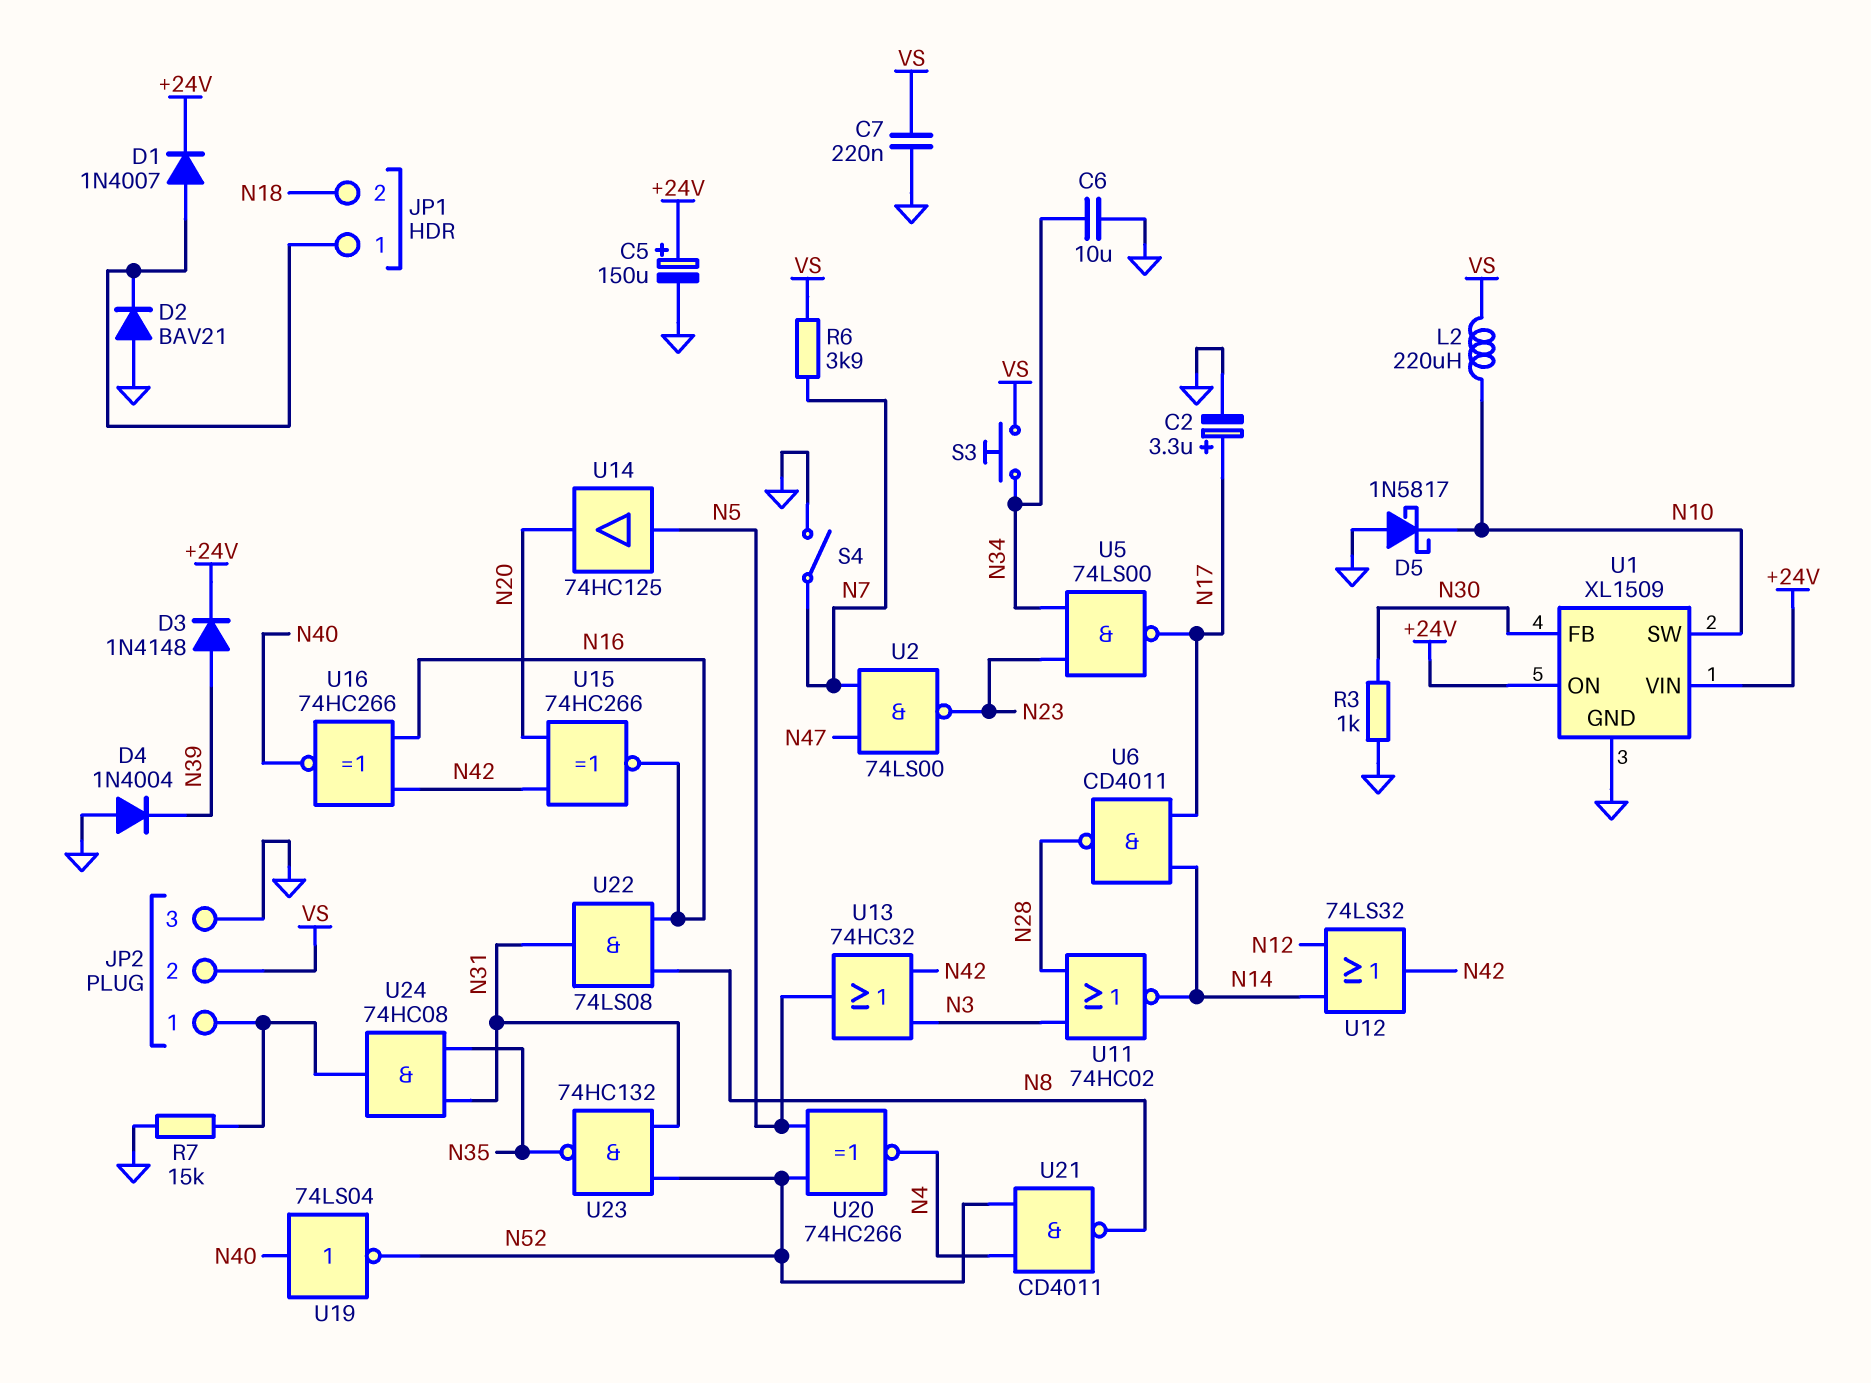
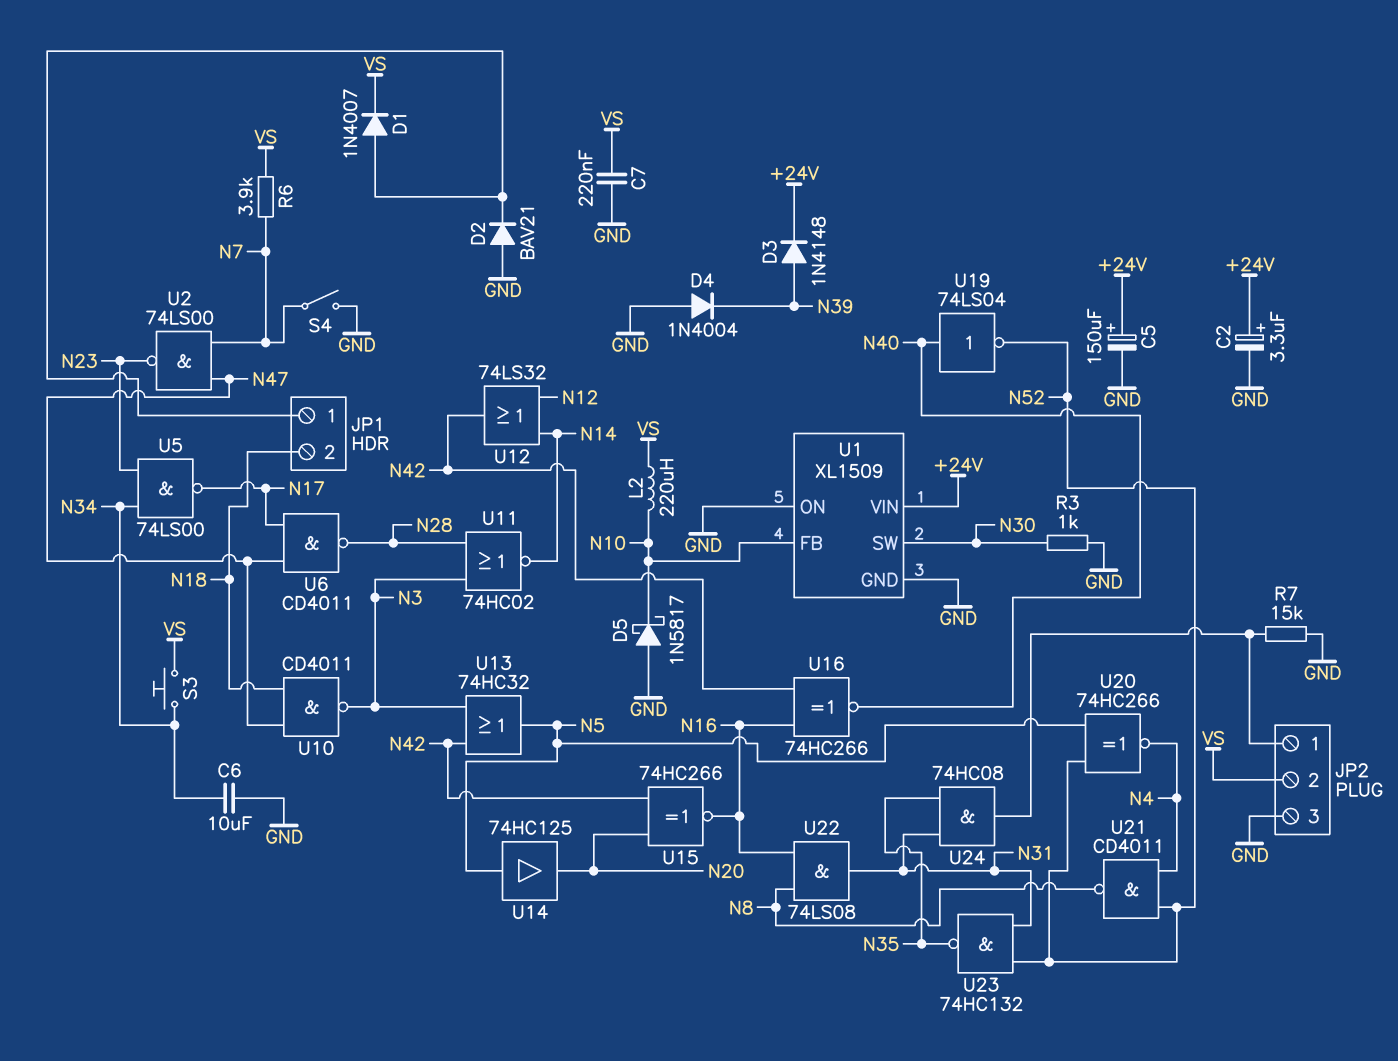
C2: 3.3uF (plus N17, minus GND) -> 3.3uF (plus +24V, minus GND)
D1: diode 1N4007 (A JP1/1, K +24V) -> diode 1N4007 (A JP1/1, K VS)
U1 pin FB: N30 -> N10
U1 pin ON: +24V -> GND
U1 pin SW: N10 -> N30
U6: NAND CD4011 (in N14, in N17, out N28) -> NAND CD4011 (in N17, in N47, out N28)
U10: none -> NAND CD4011 (in N18, in N47, out N3)

